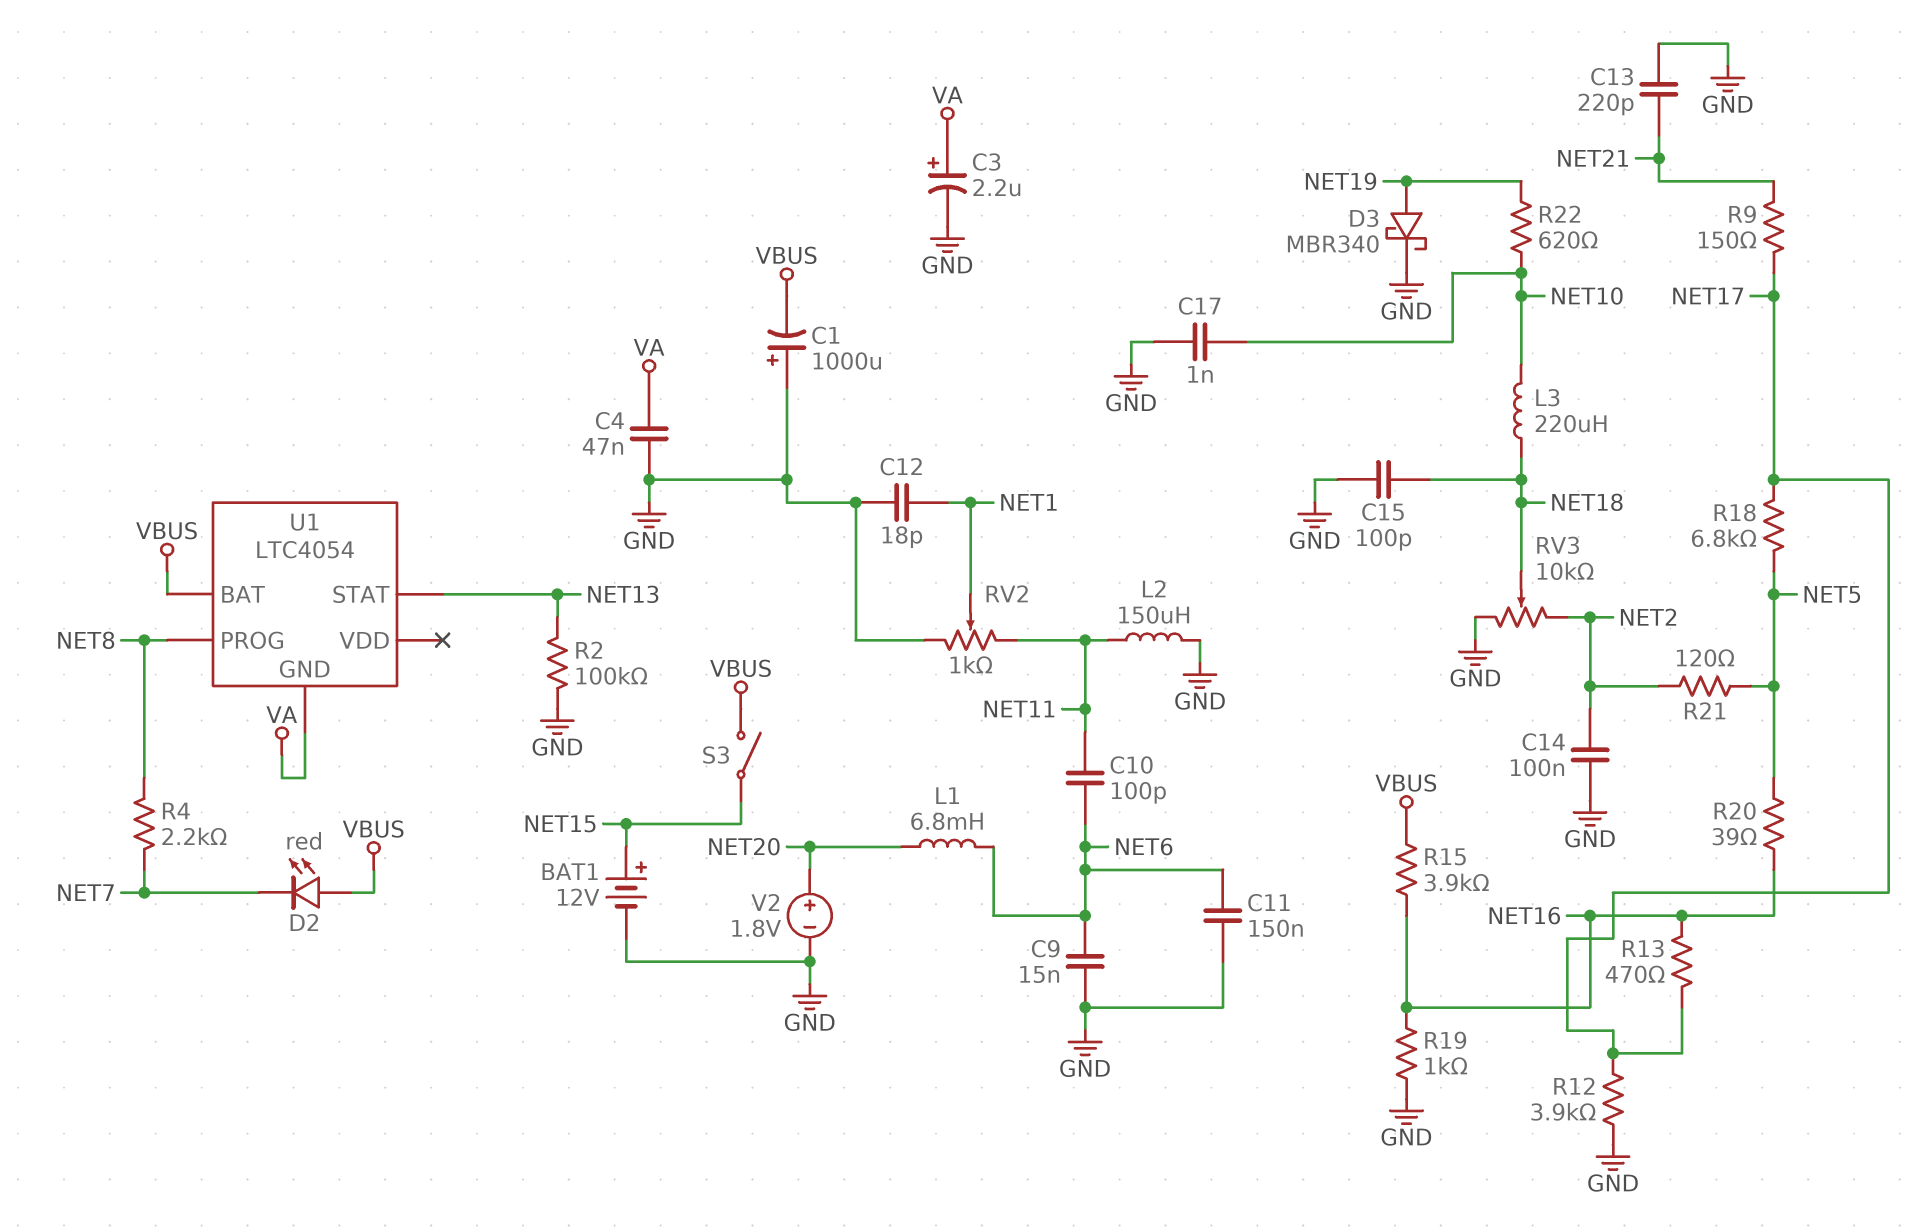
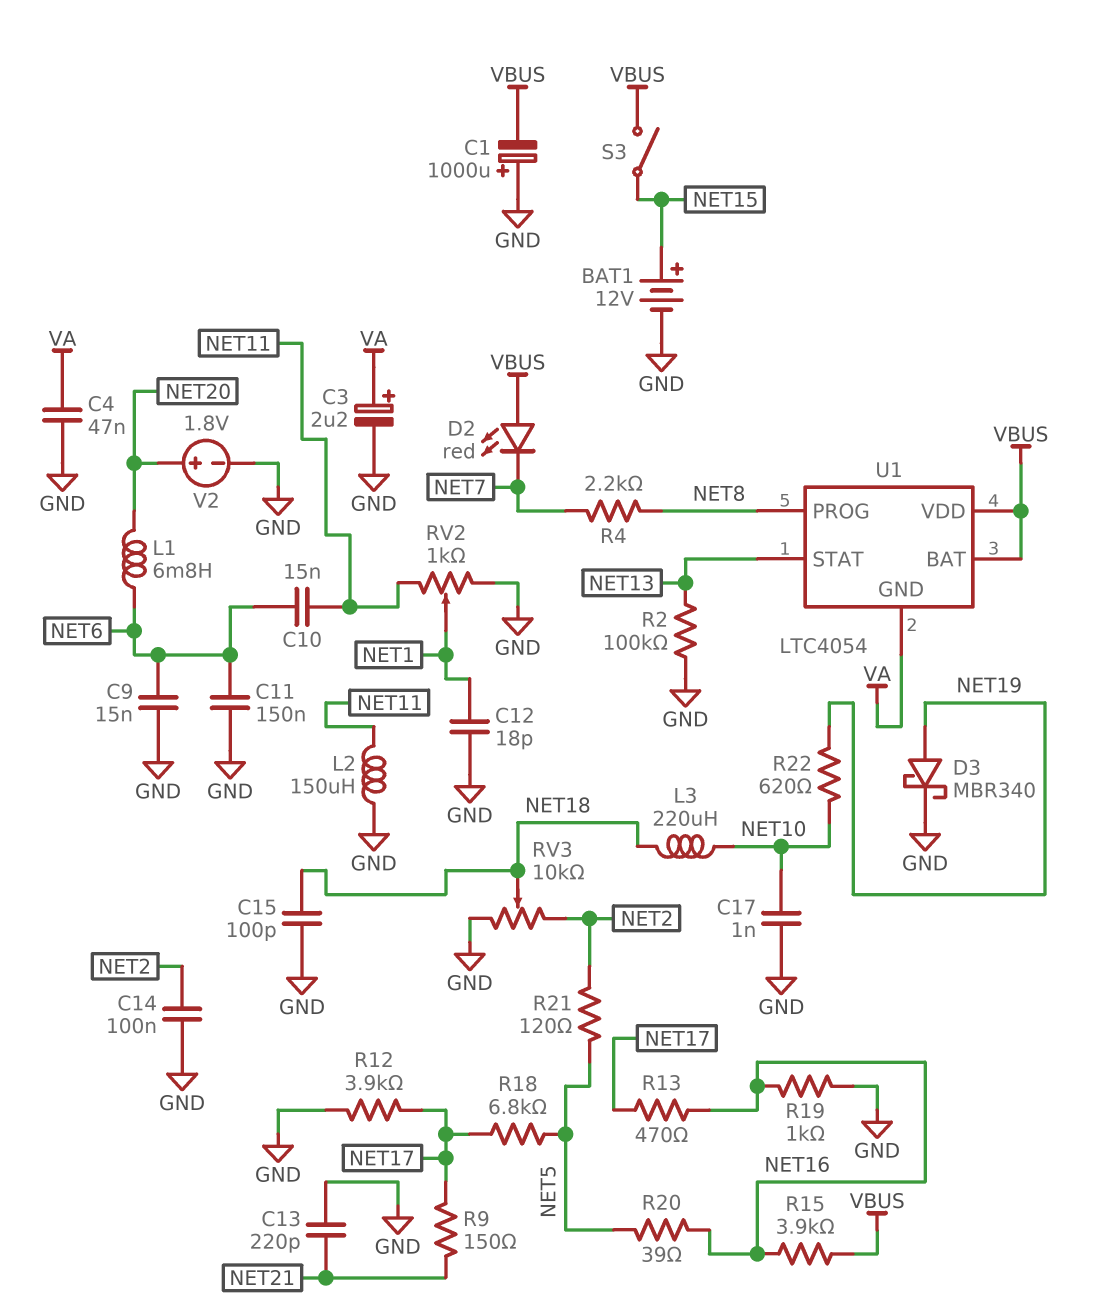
C10: 100pF (NET6, NET11) -> 15nF (NET6, NET11)
U1 pin VDD: none -> VBUS

